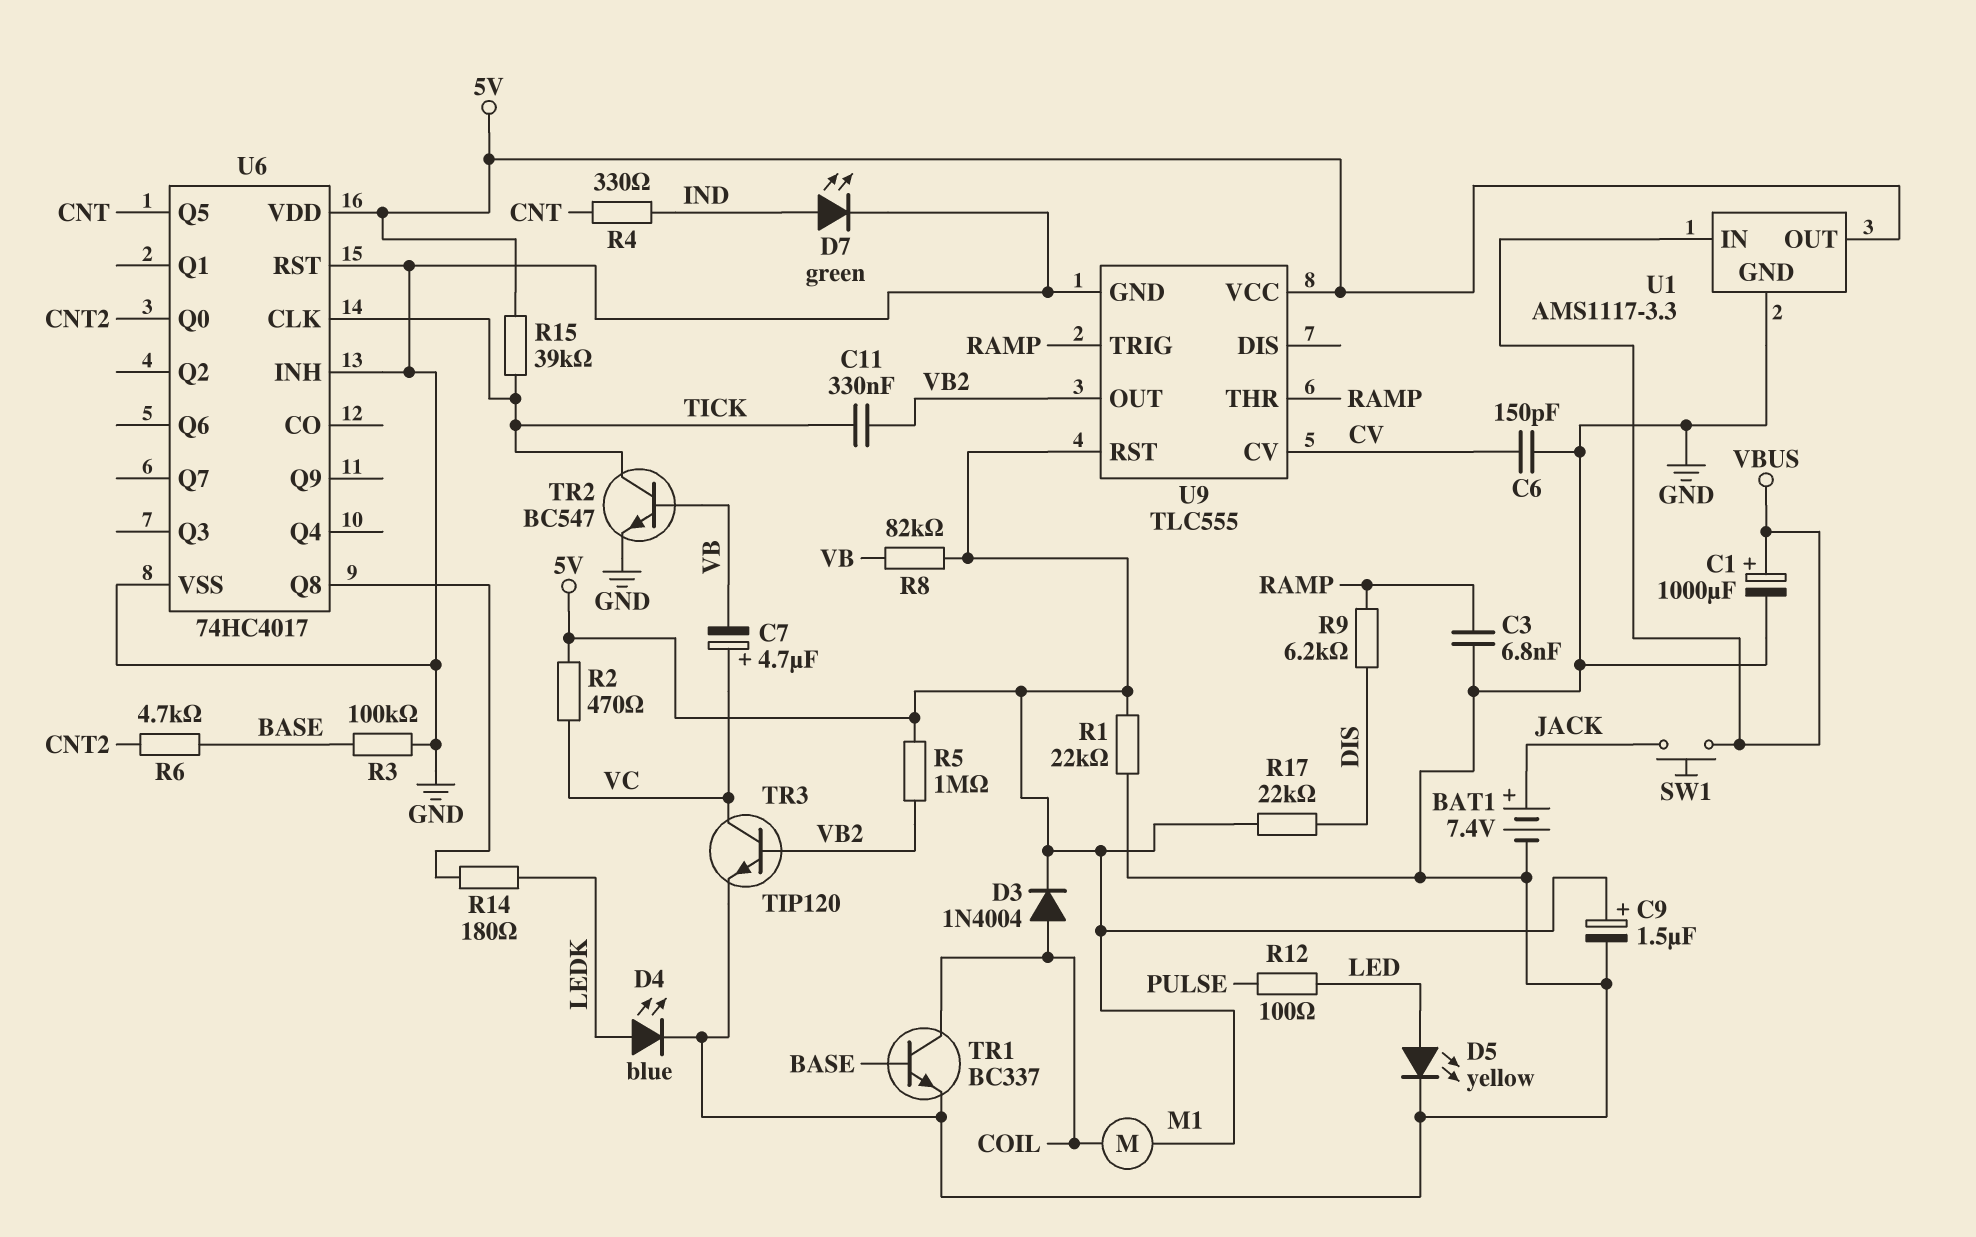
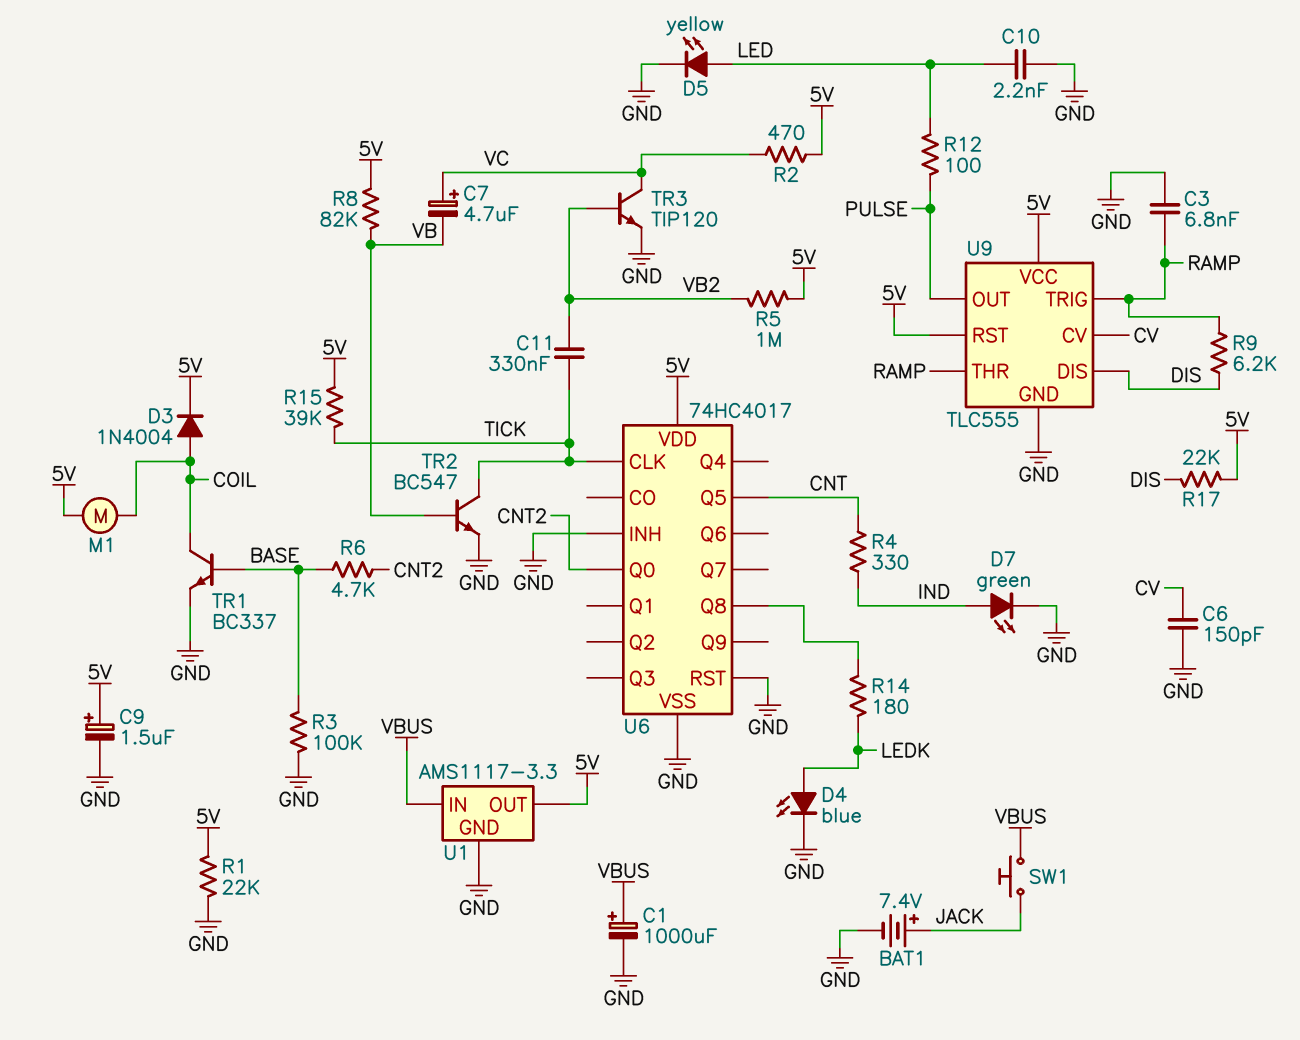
C10: none -> 2.2nF (GND, LED)
U9 pin DIS: none -> DIS
U9 pin OUT: VB2 -> PULSE

